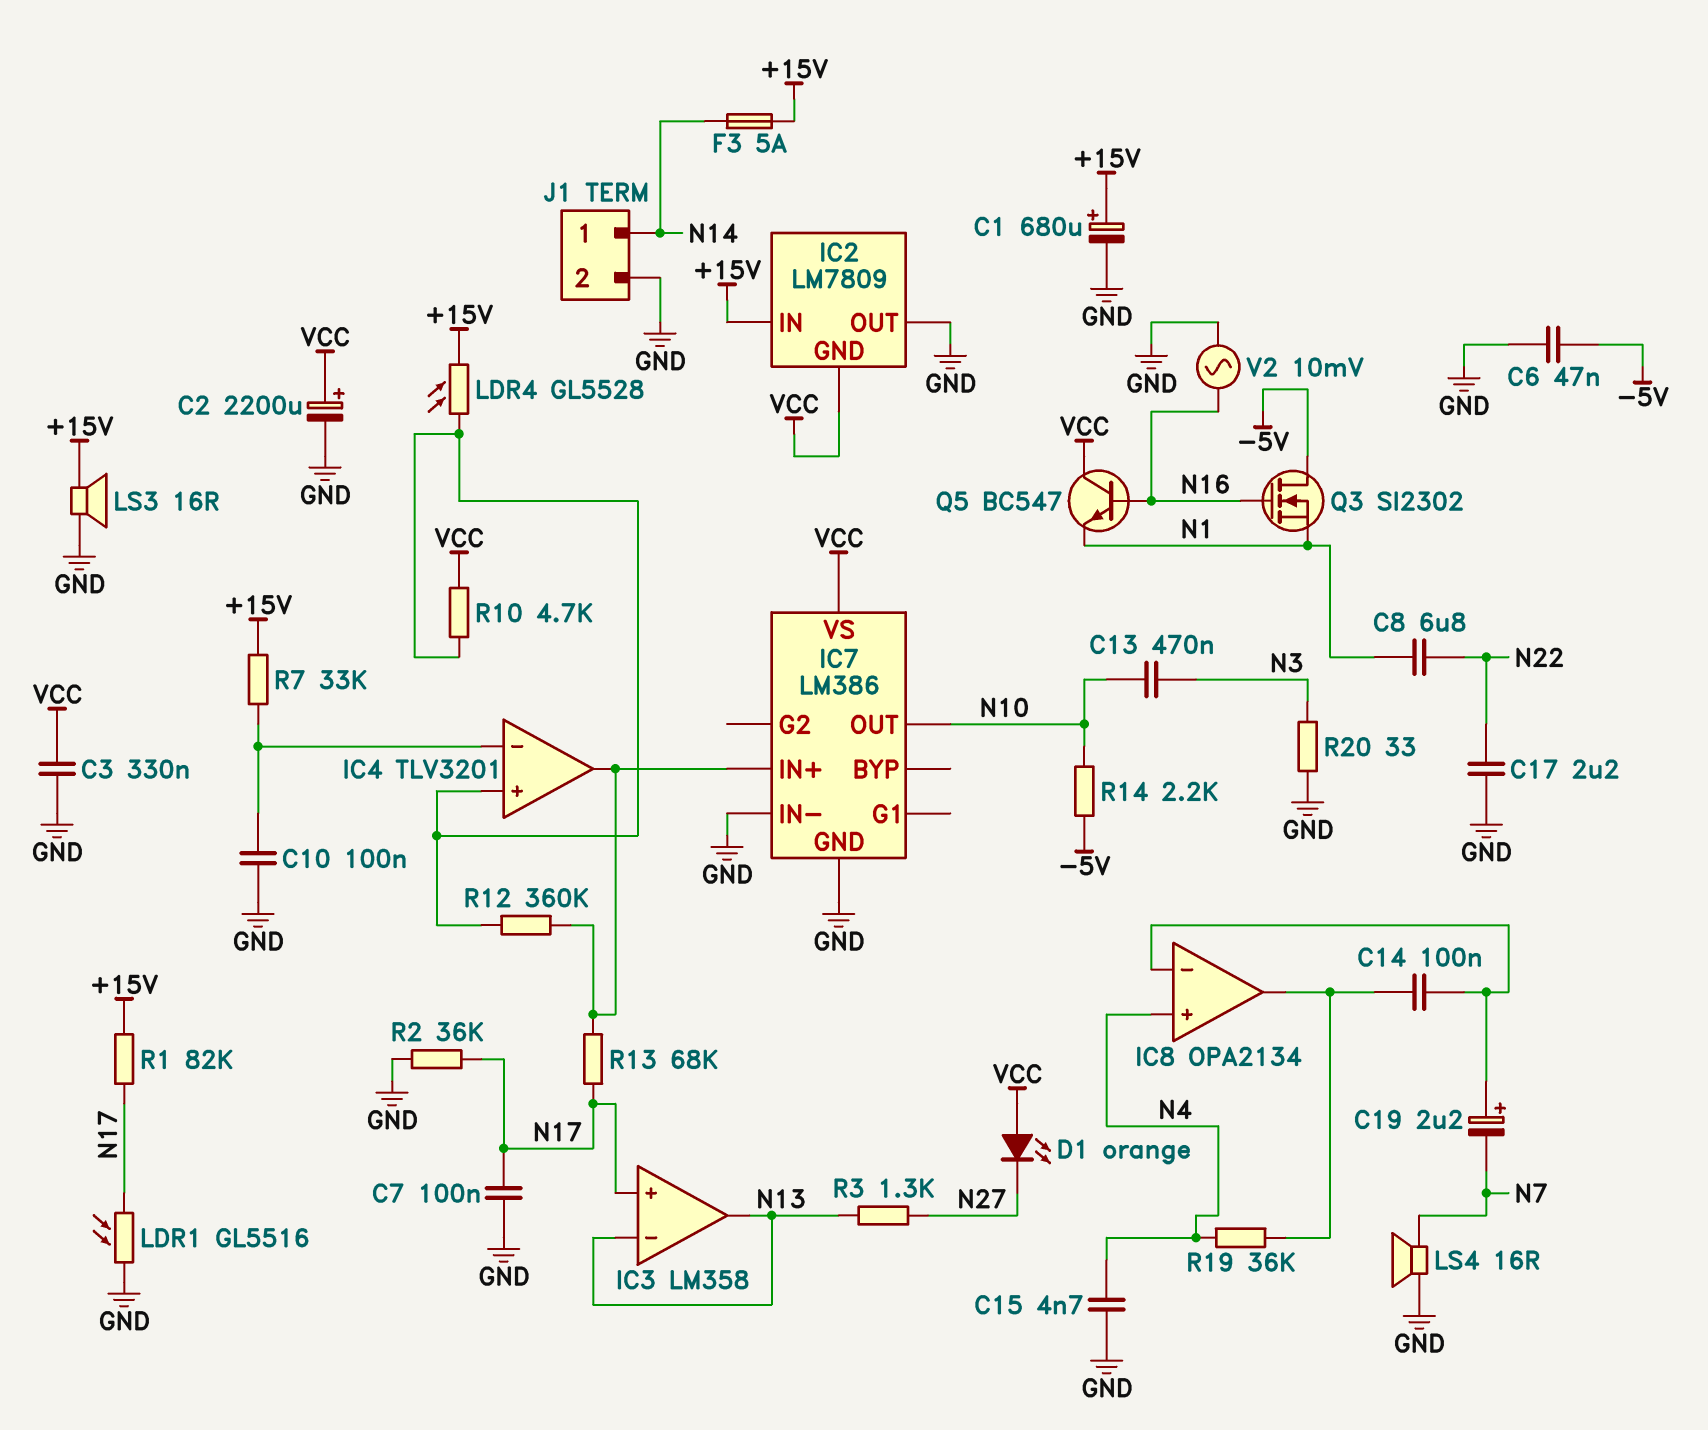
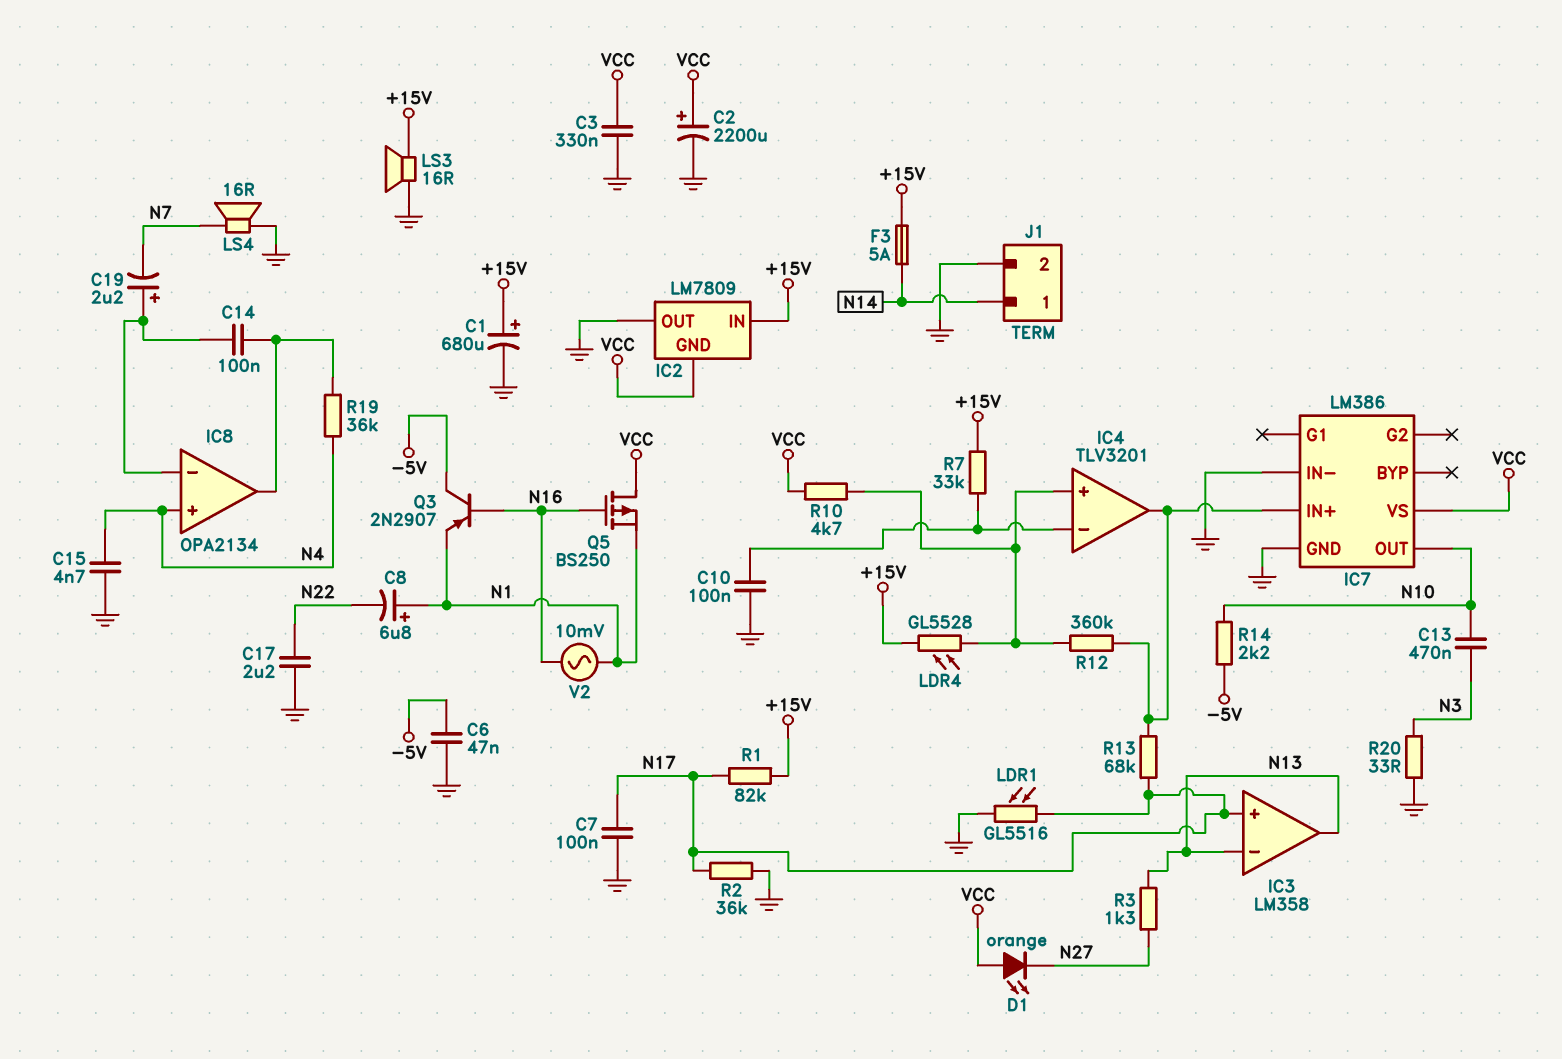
C8: 6.8uF (N1, N22) -> 6.8uF (plus N1, minus N22)
Q3: NMOS SI2302 (G N16, D -5V, S N1) -> PNP 2N2907 (B N16, C -5V, E N1)
Q5: NPN BC547 (B N16, C VCC, E N1) -> PMOS BS250 (G N16, D VCC, S N1)
V2: AC 10mV (GND, N16) -> AC 10mV (N1, N16)

